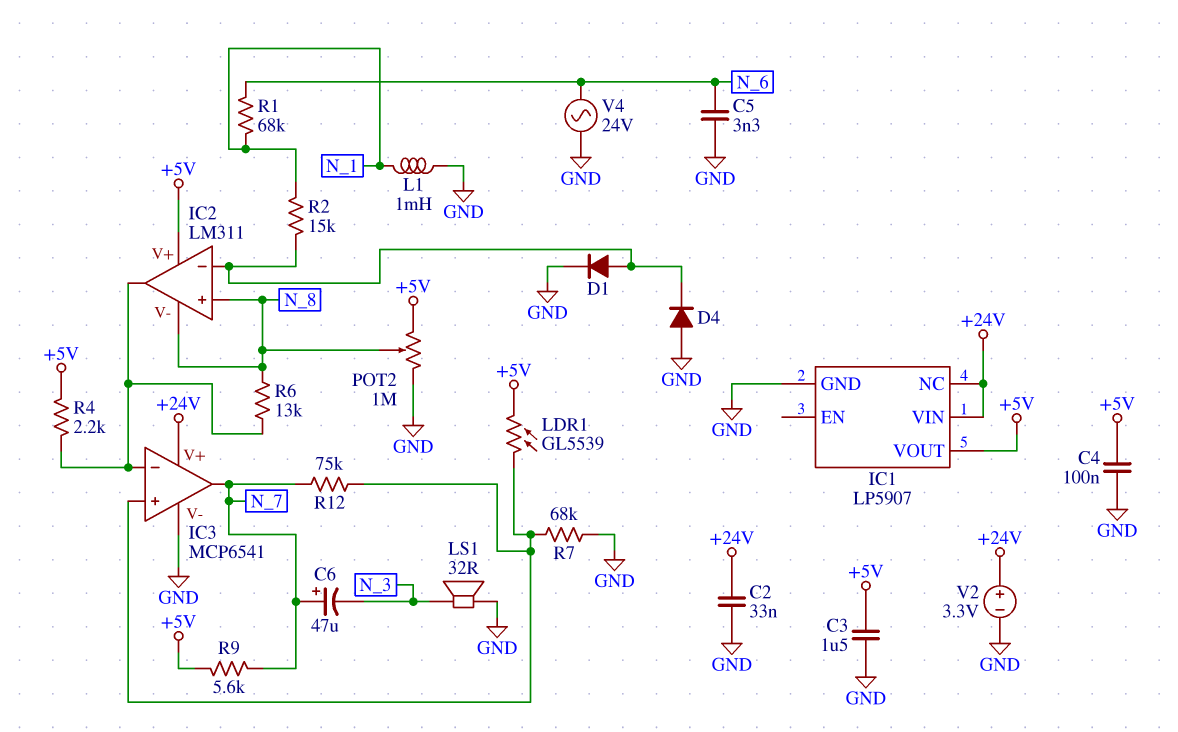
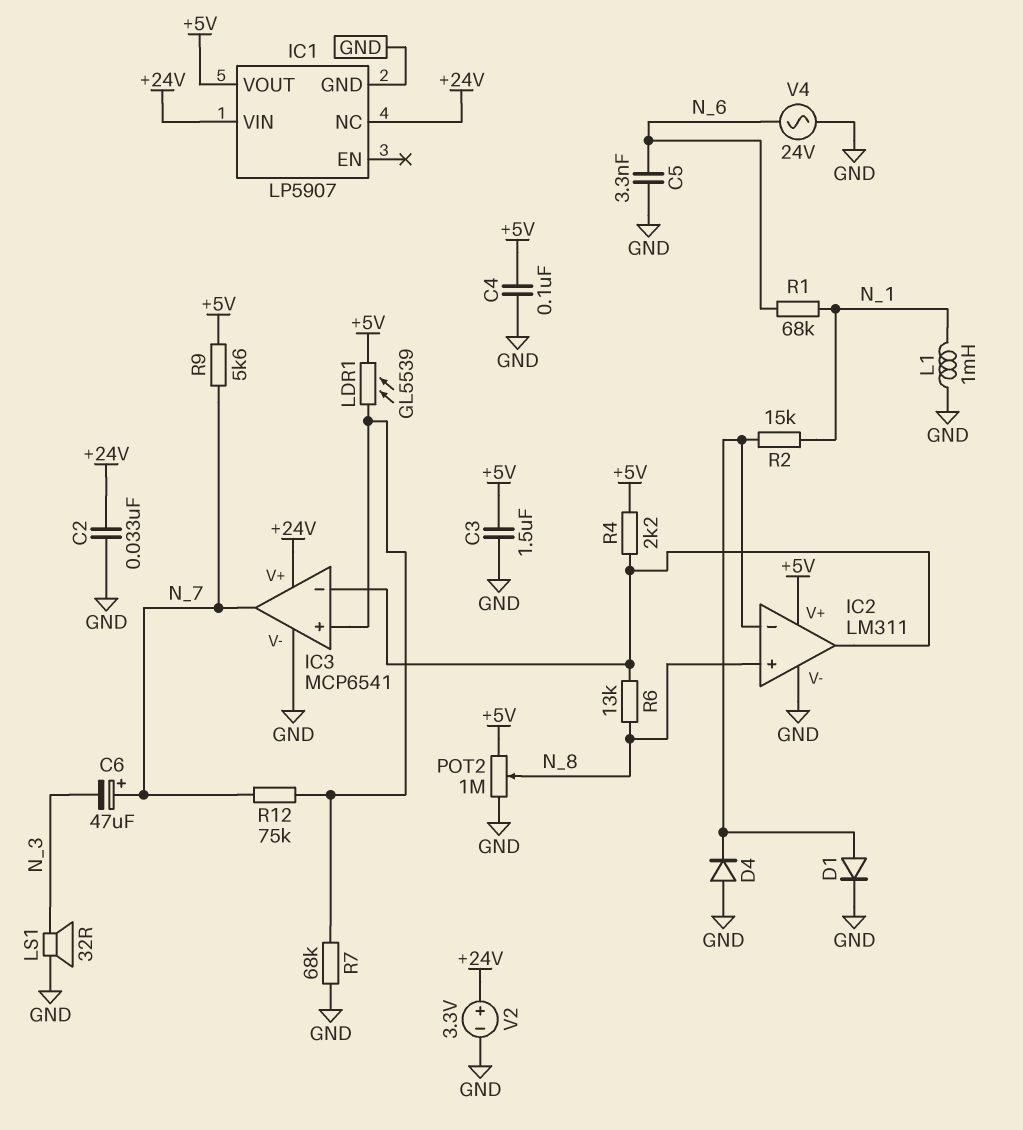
IC2 pin V-: N_8 -> GND

